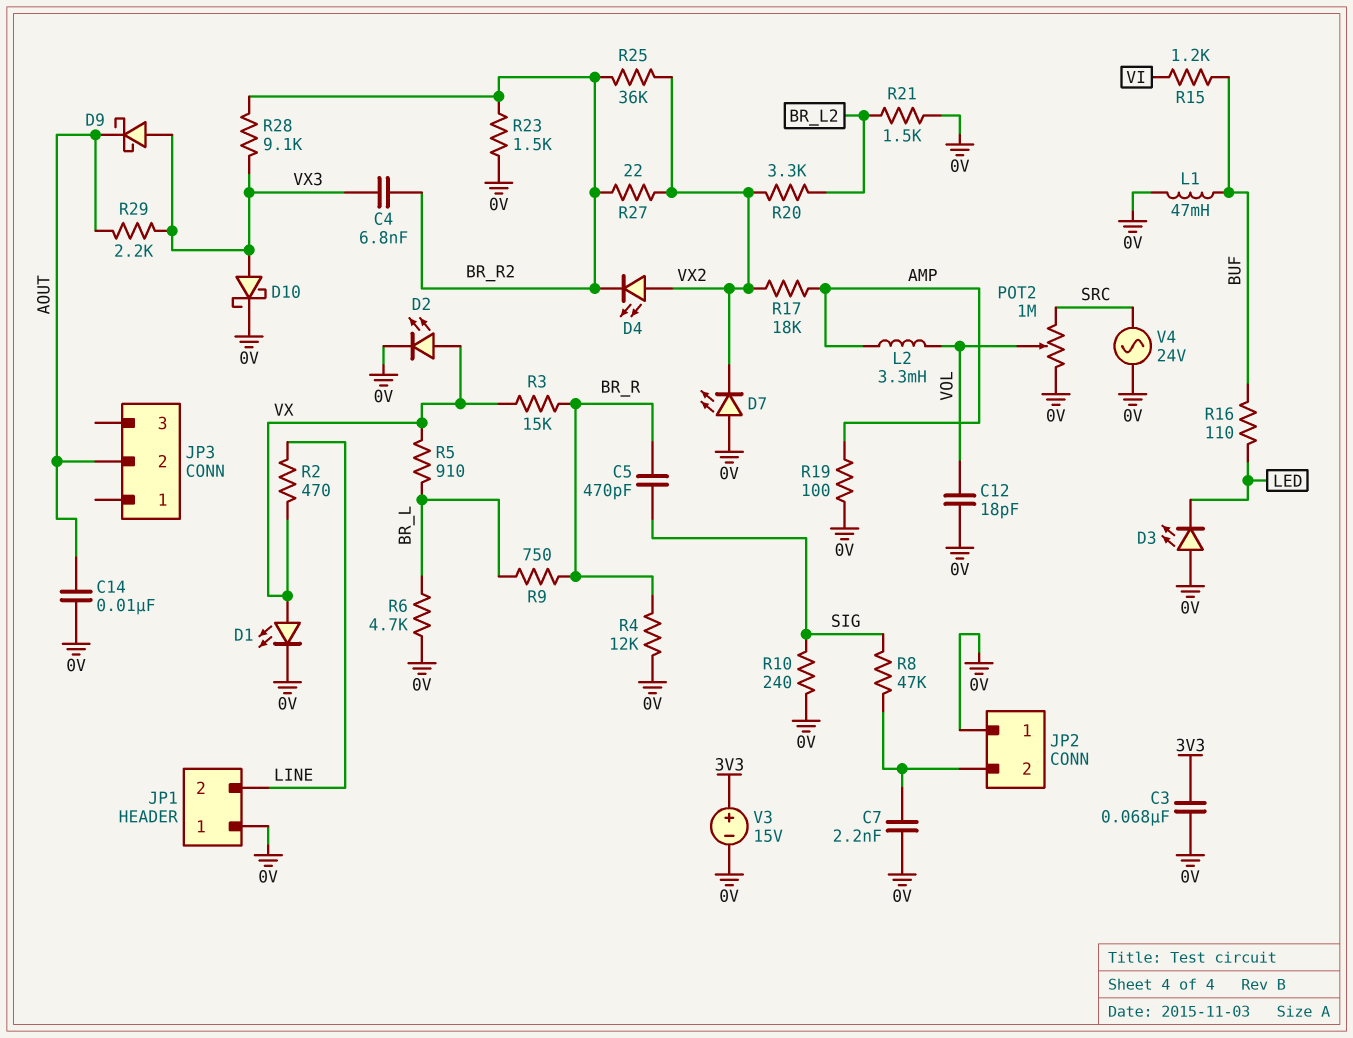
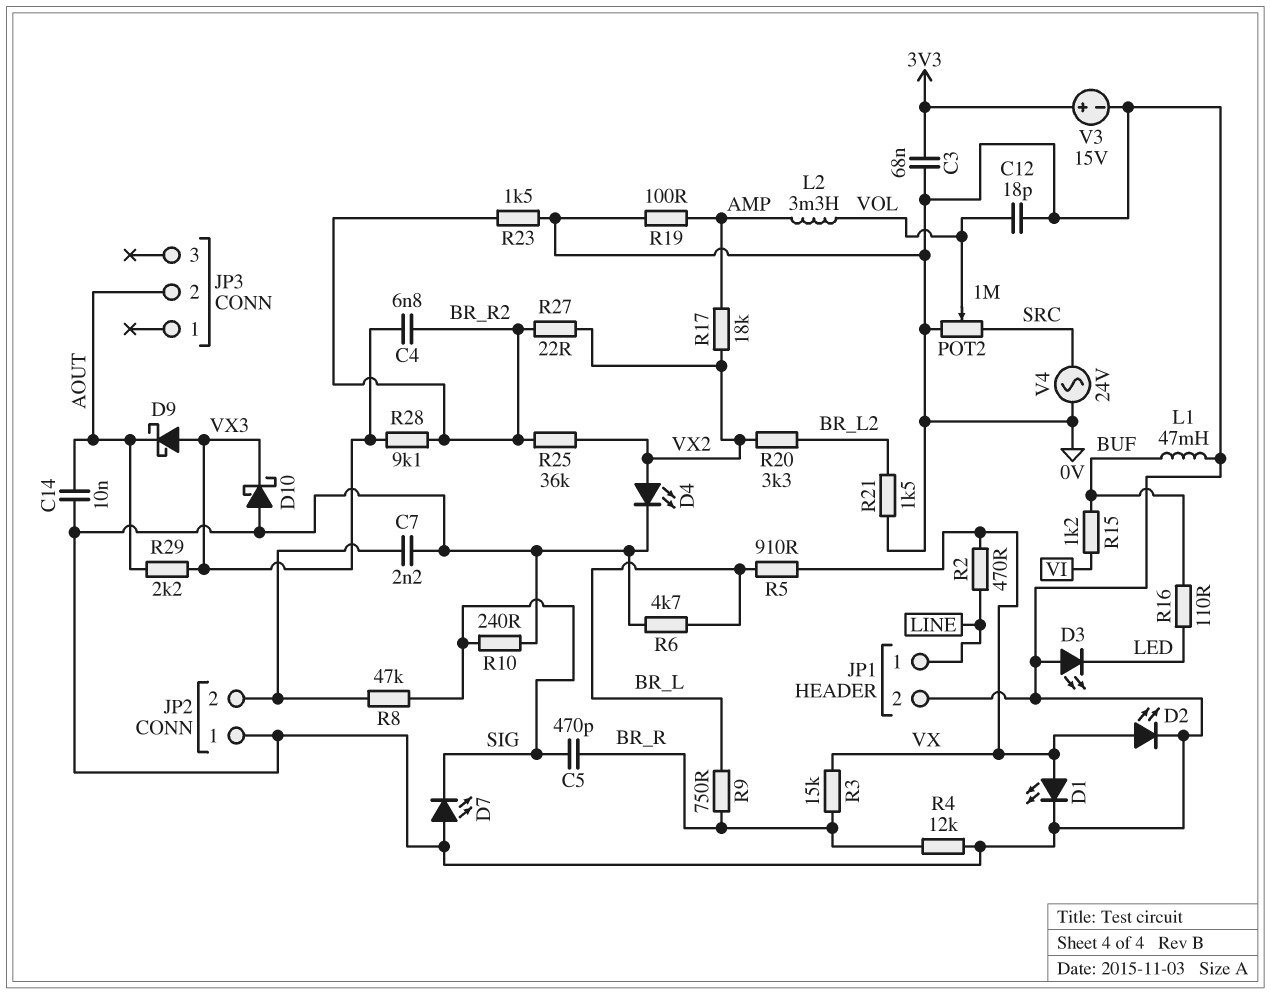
D4: LED (A VX2, K BR_R2) -> LED (A VX2, K 0V)
D7: LED (A 0V, K VX2) -> LED (A 0V, K SIG)
D10: schottky (A VX3, K 0V) -> schottky (A 0V, K VX3)
JP1 pin 1: 0V -> LINE
JP1 pin 2: LINE -> 0V

